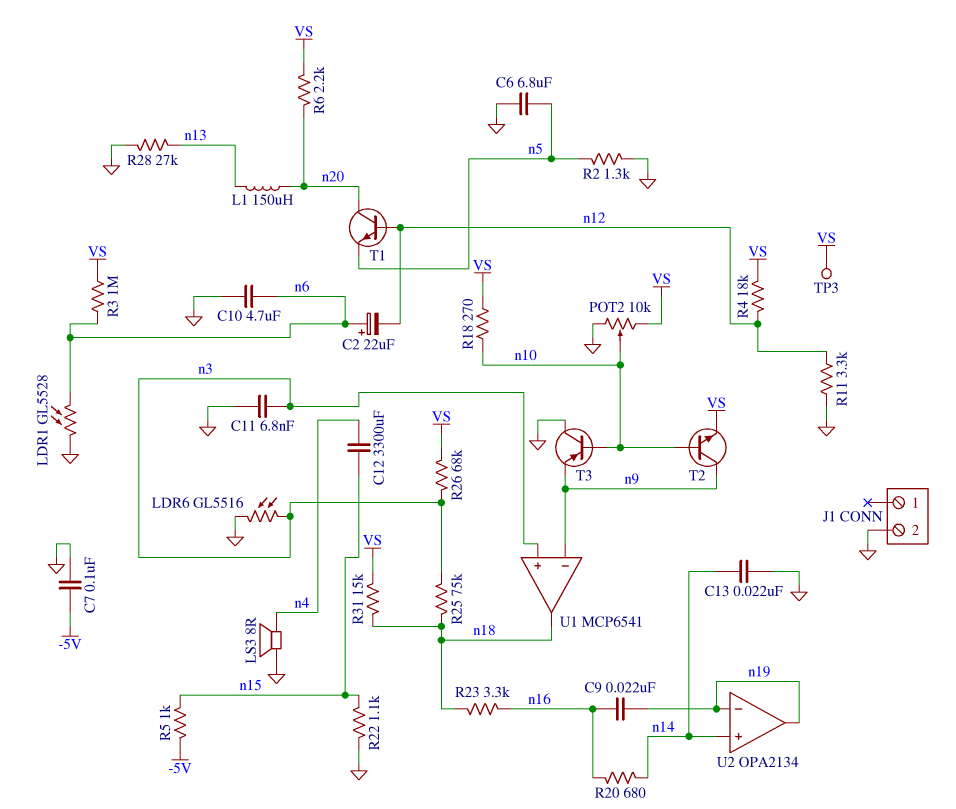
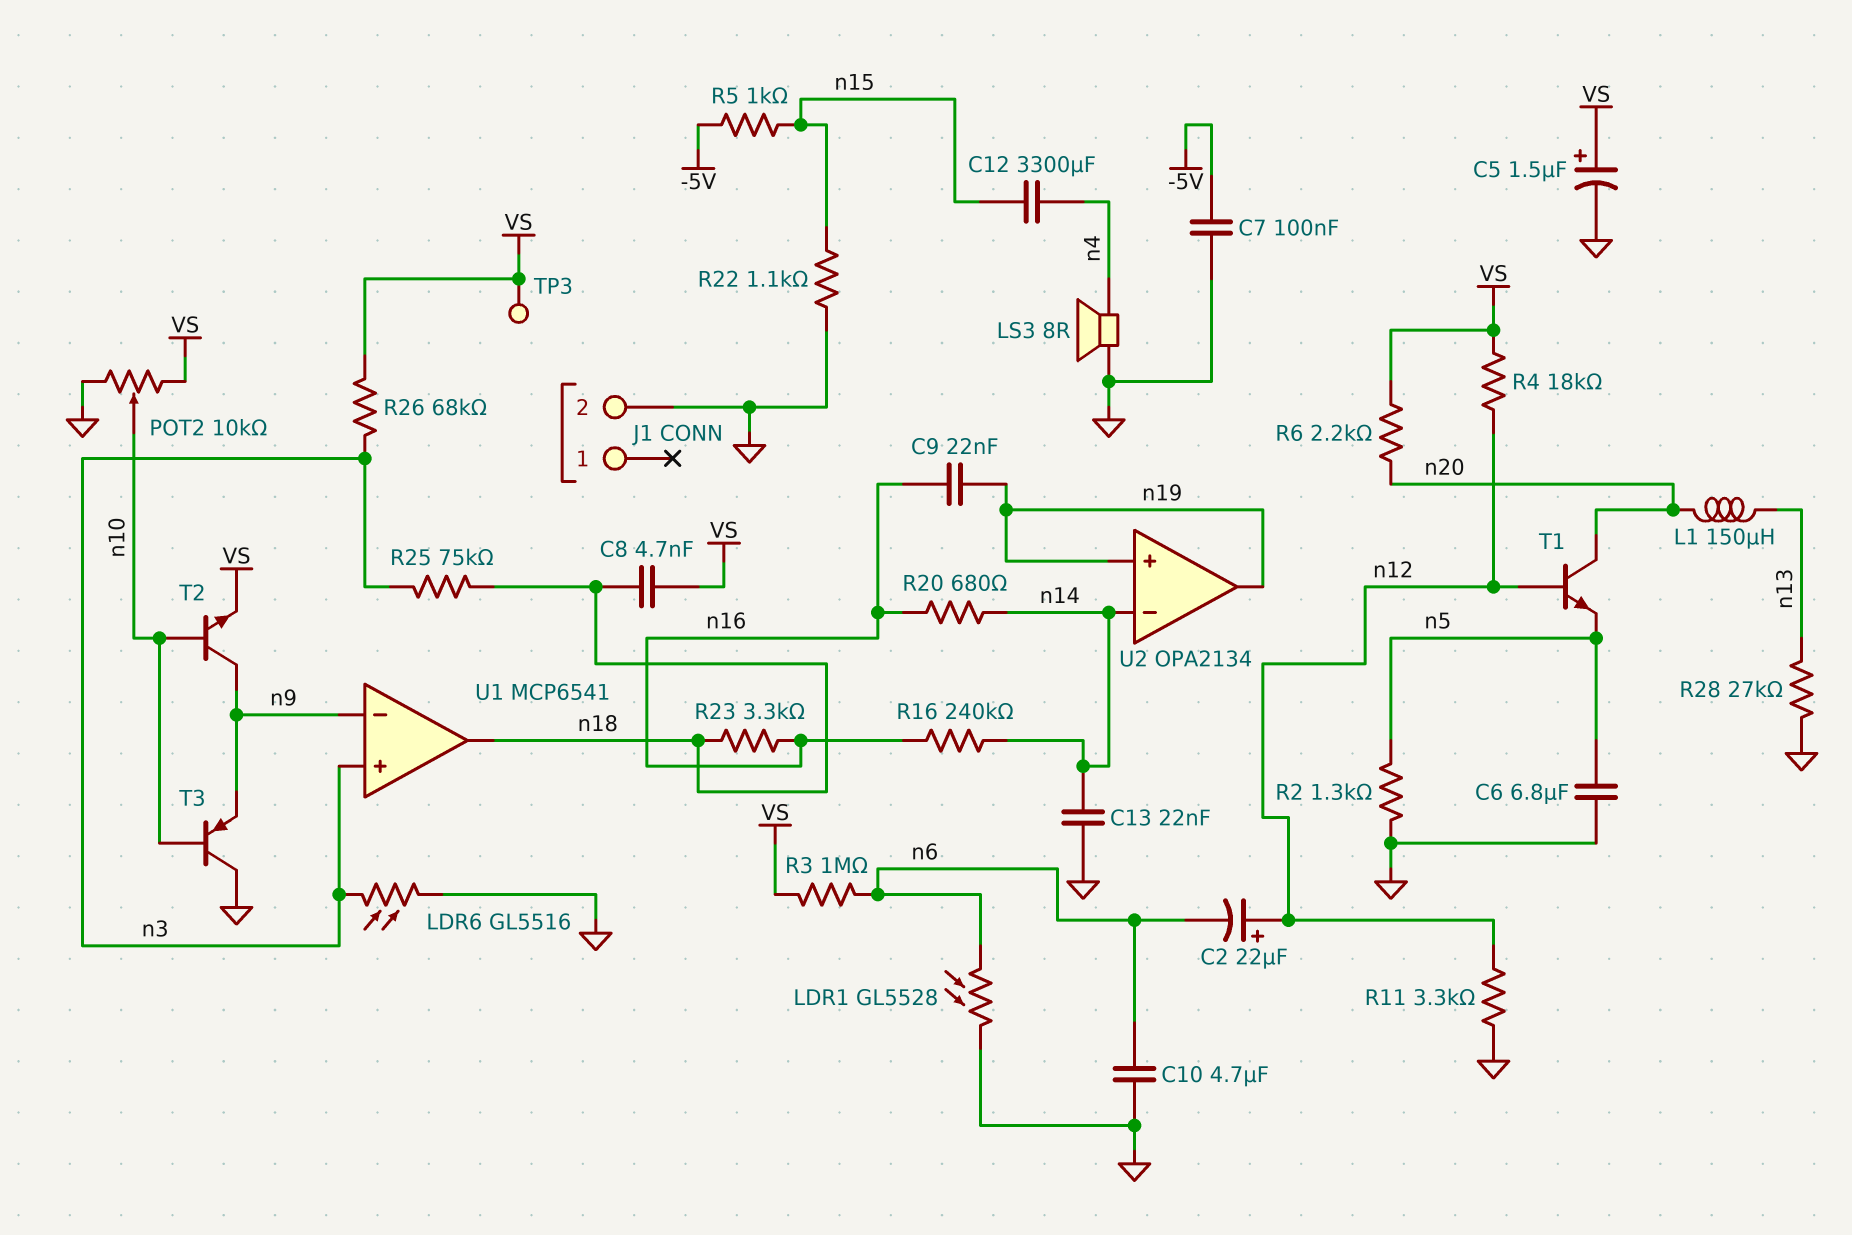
C2: 22uF (plus n6, minus n12) -> 22uF (plus n12, minus n6)
C5: none -> 1.5uF (plus VS, minus GND)
C8: none -> 4.7nF (VS, n18)
C11: 6.8nF (GND, n3) -> none
R16: none -> 240k (n14, n16)
R18: 270 (VS, n10) -> none
R31: 15k (VS, n18) -> none
U2 pin in+: n14 -> n19
U2 pin in-: n19 -> n14

